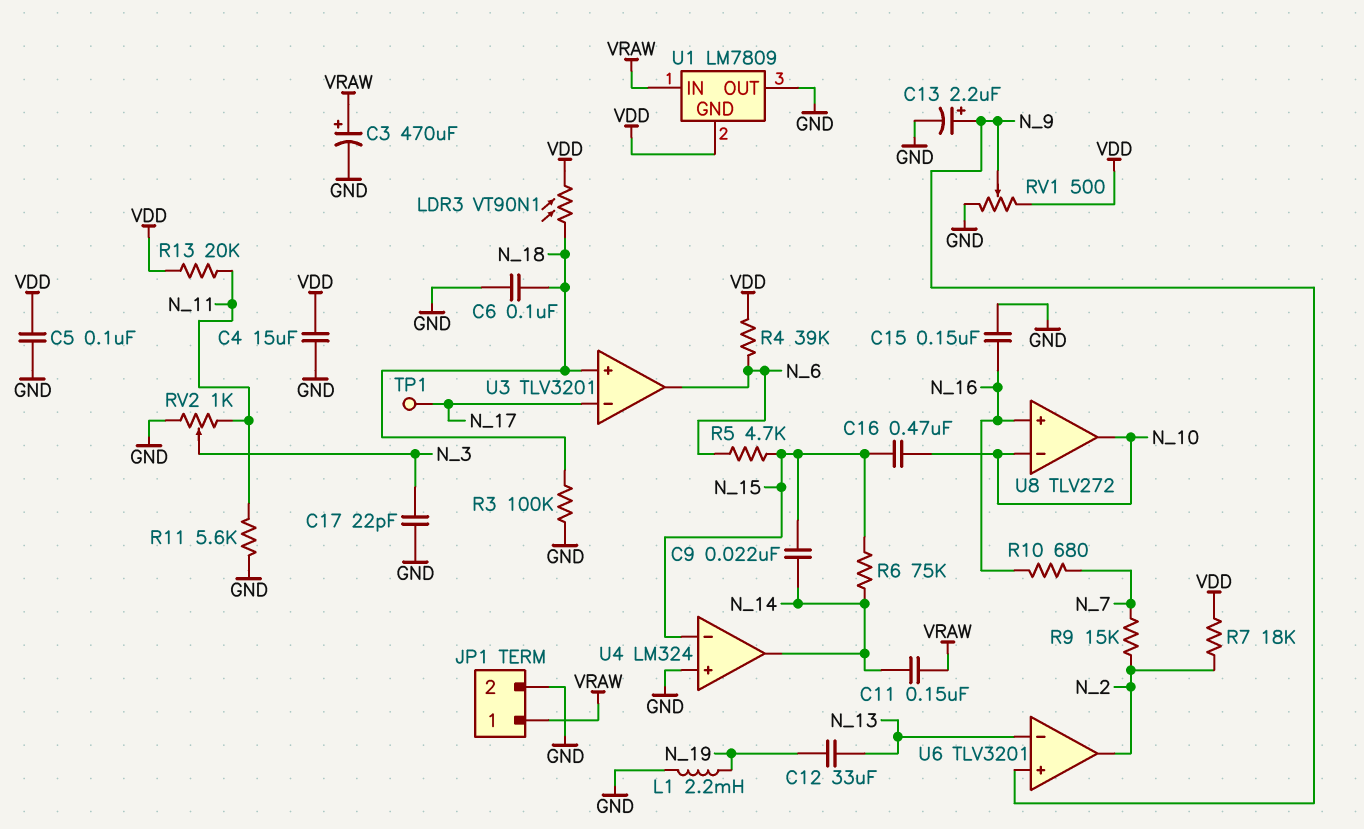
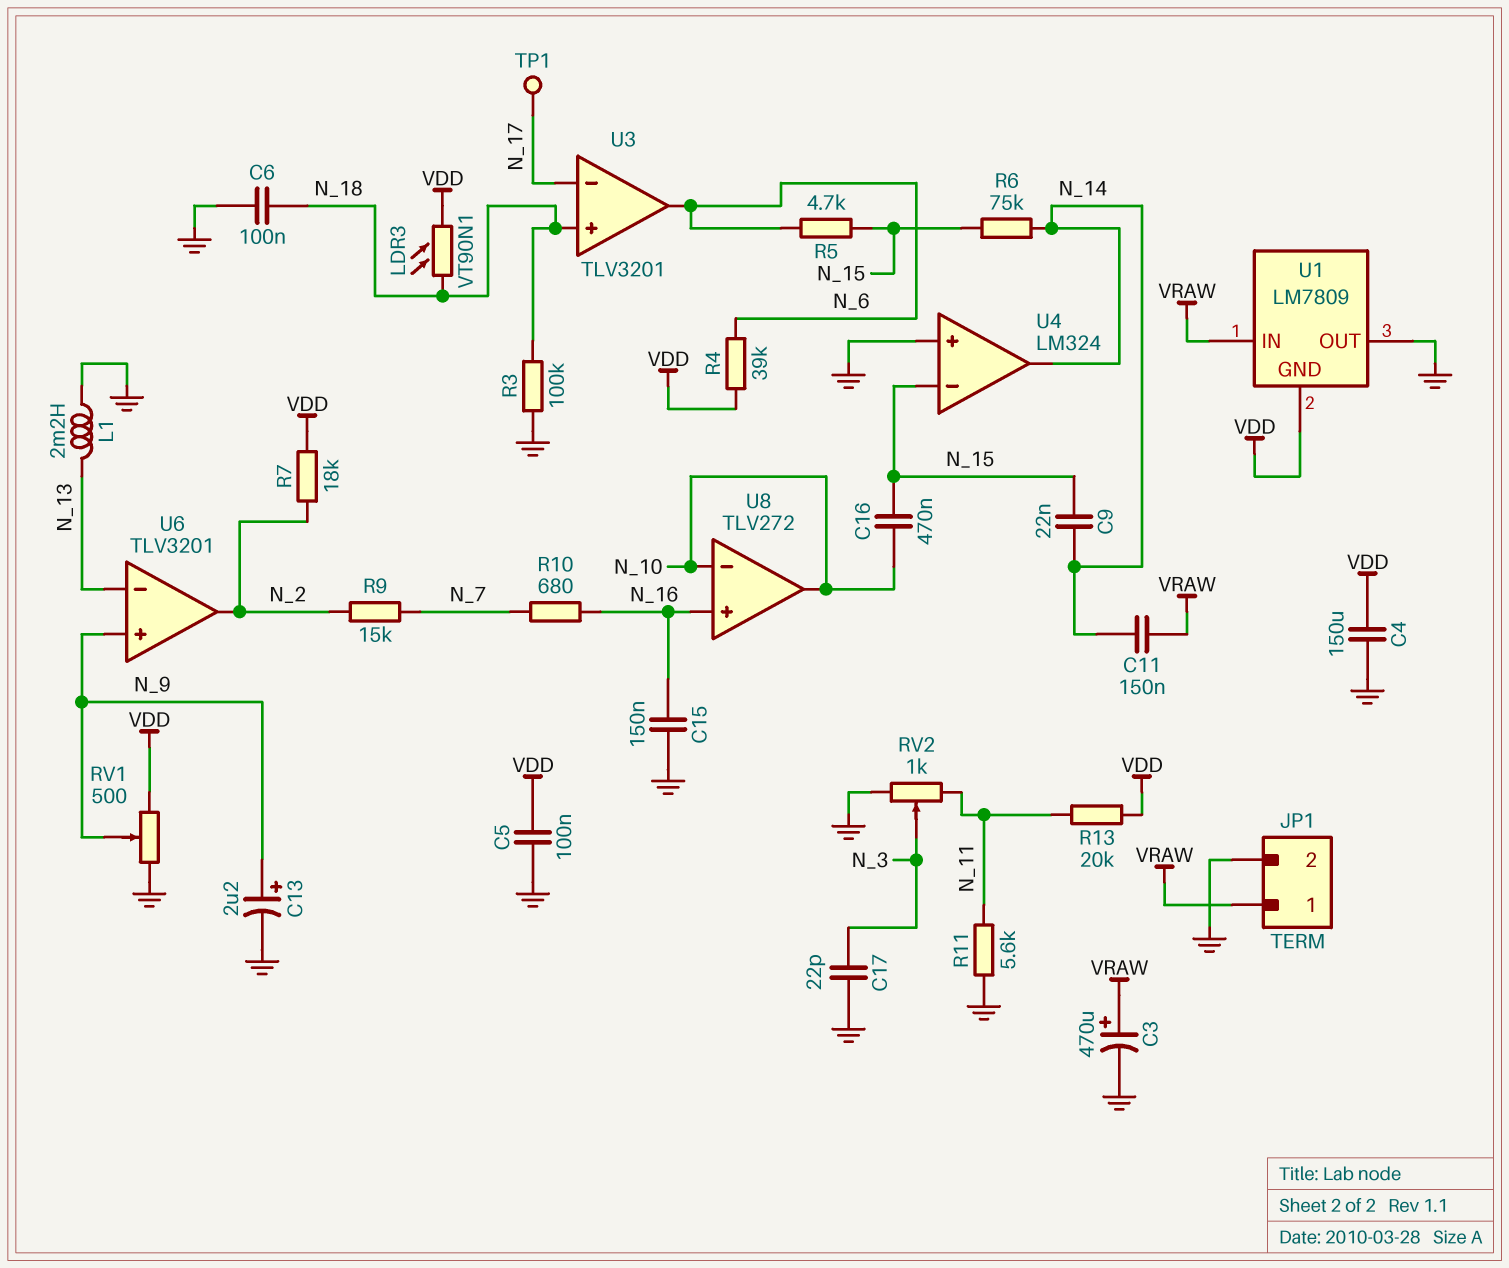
C4: 15uF (GND, VDD) -> 150uF (GND, VDD)
C12: 33uF (N_13, N_19) -> none
L1: 2.2mH (GND, N_19) -> 2.2mH (GND, N_13)

